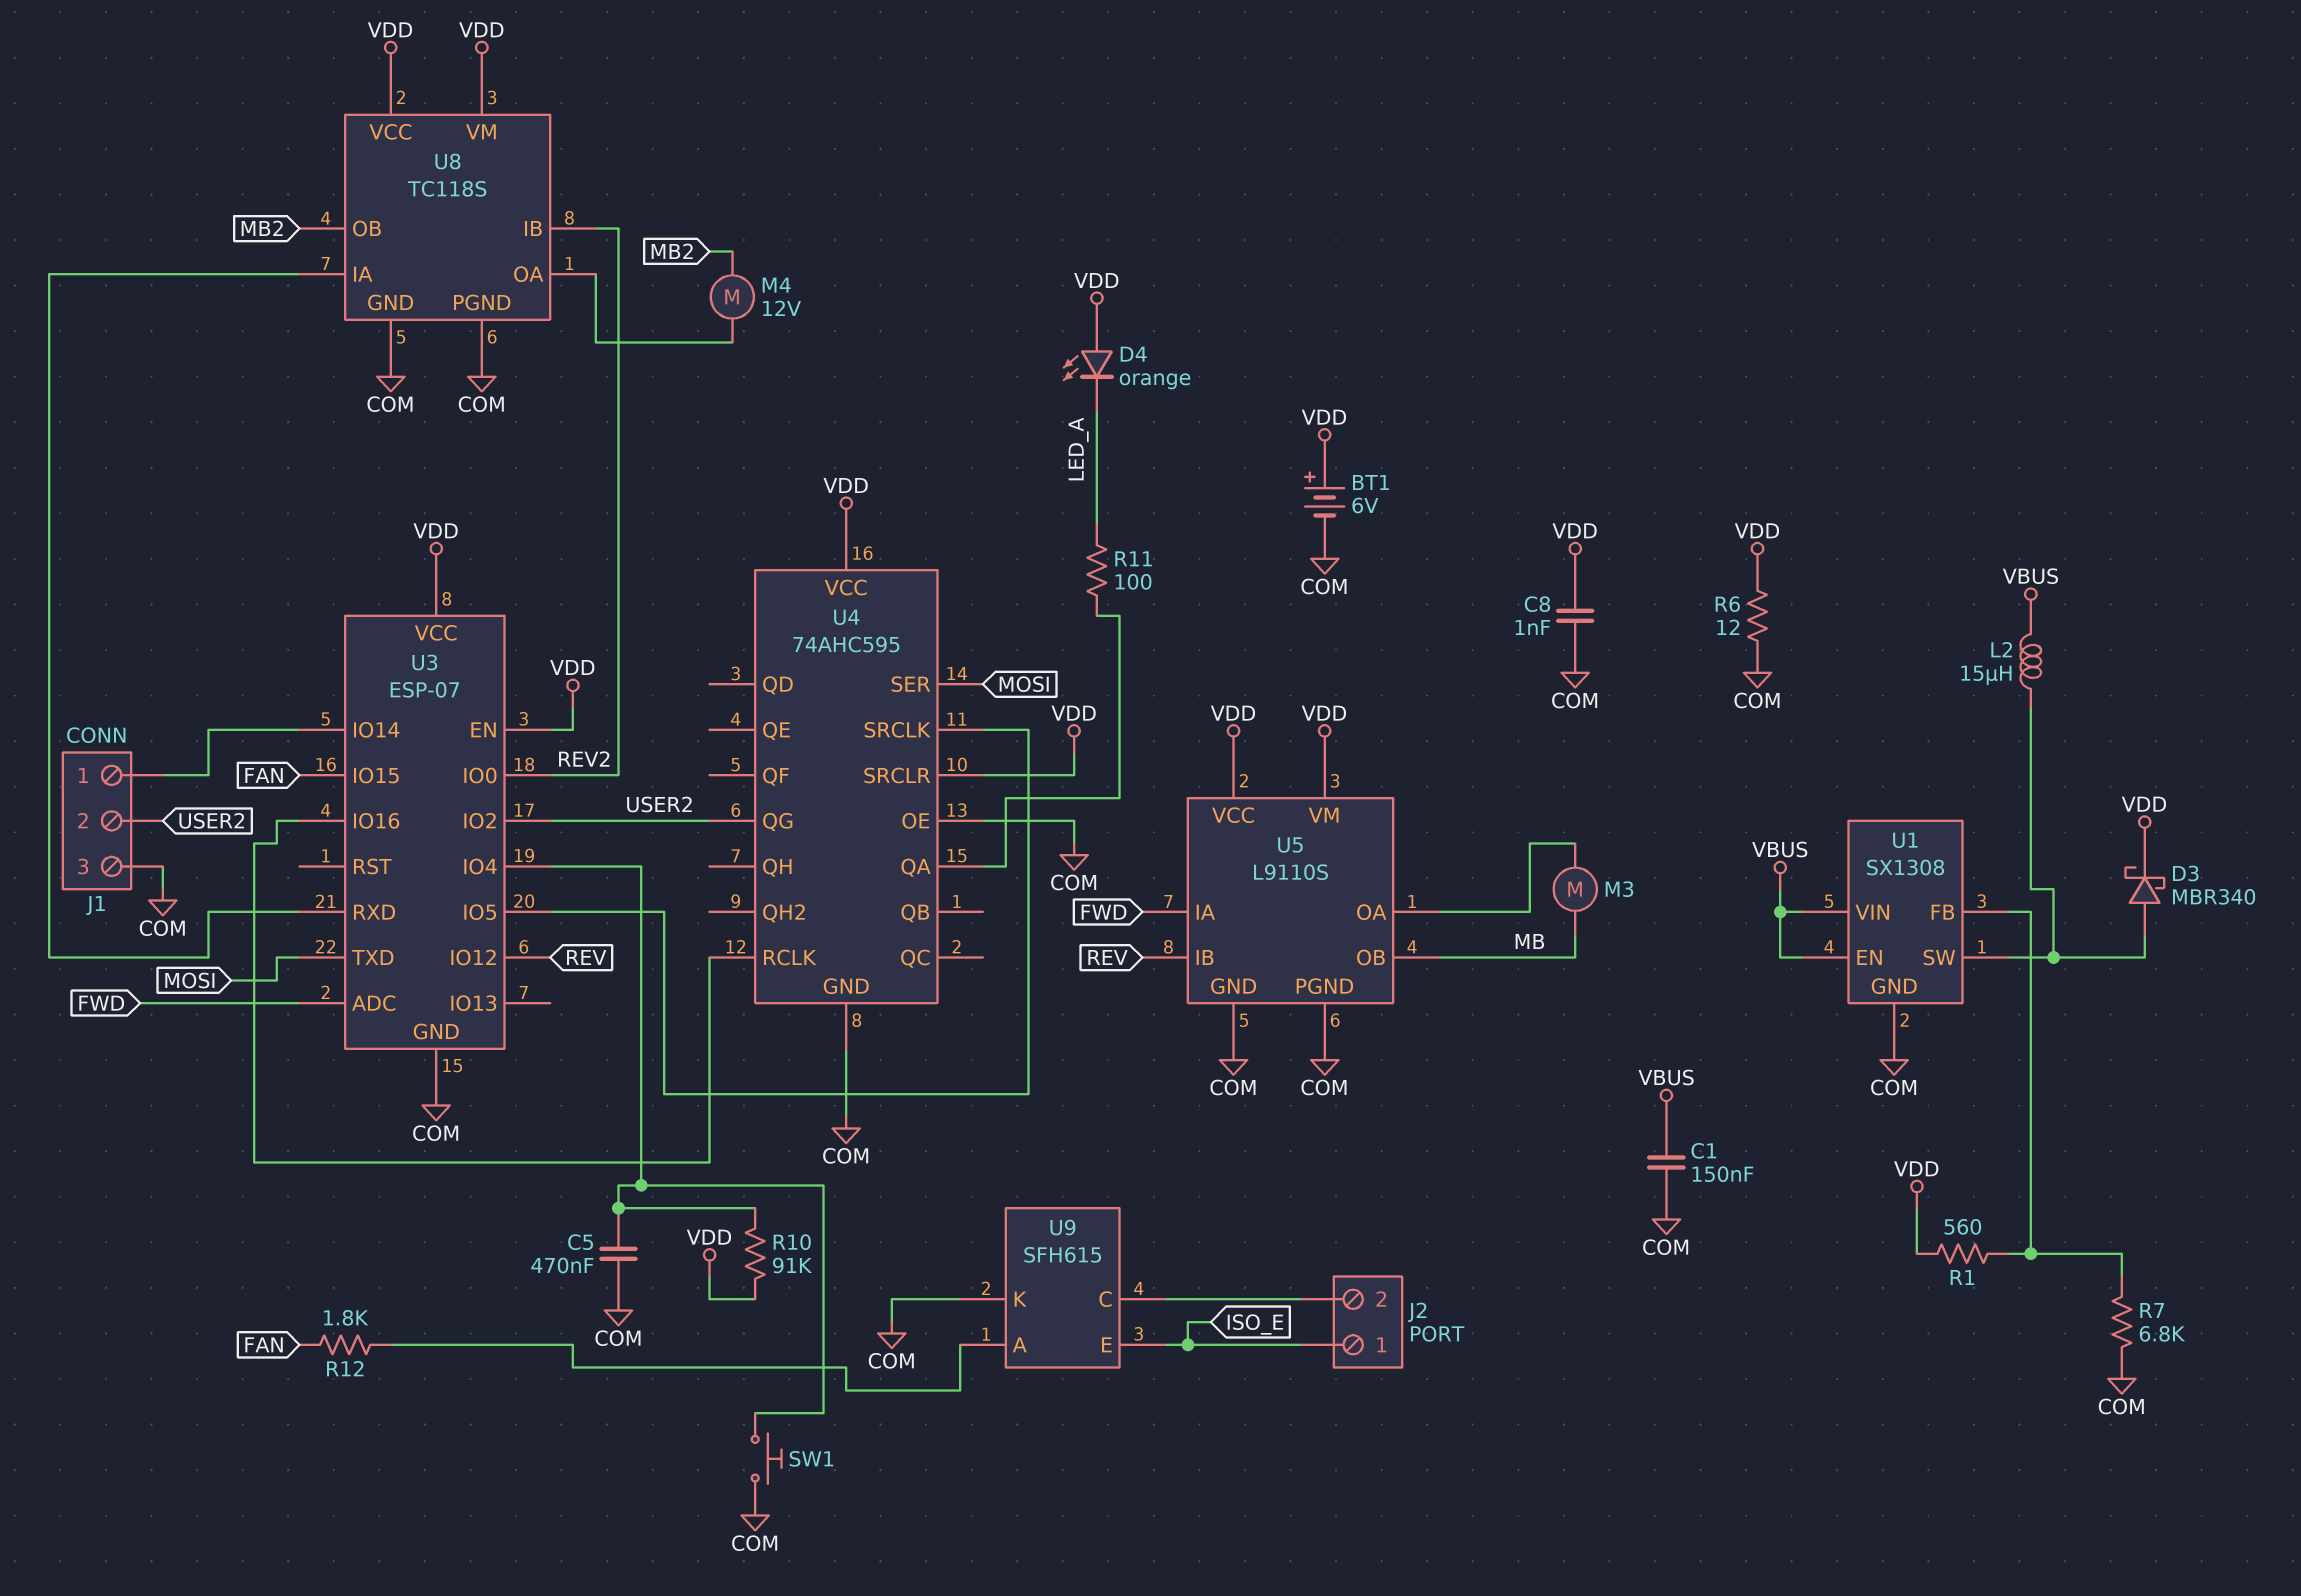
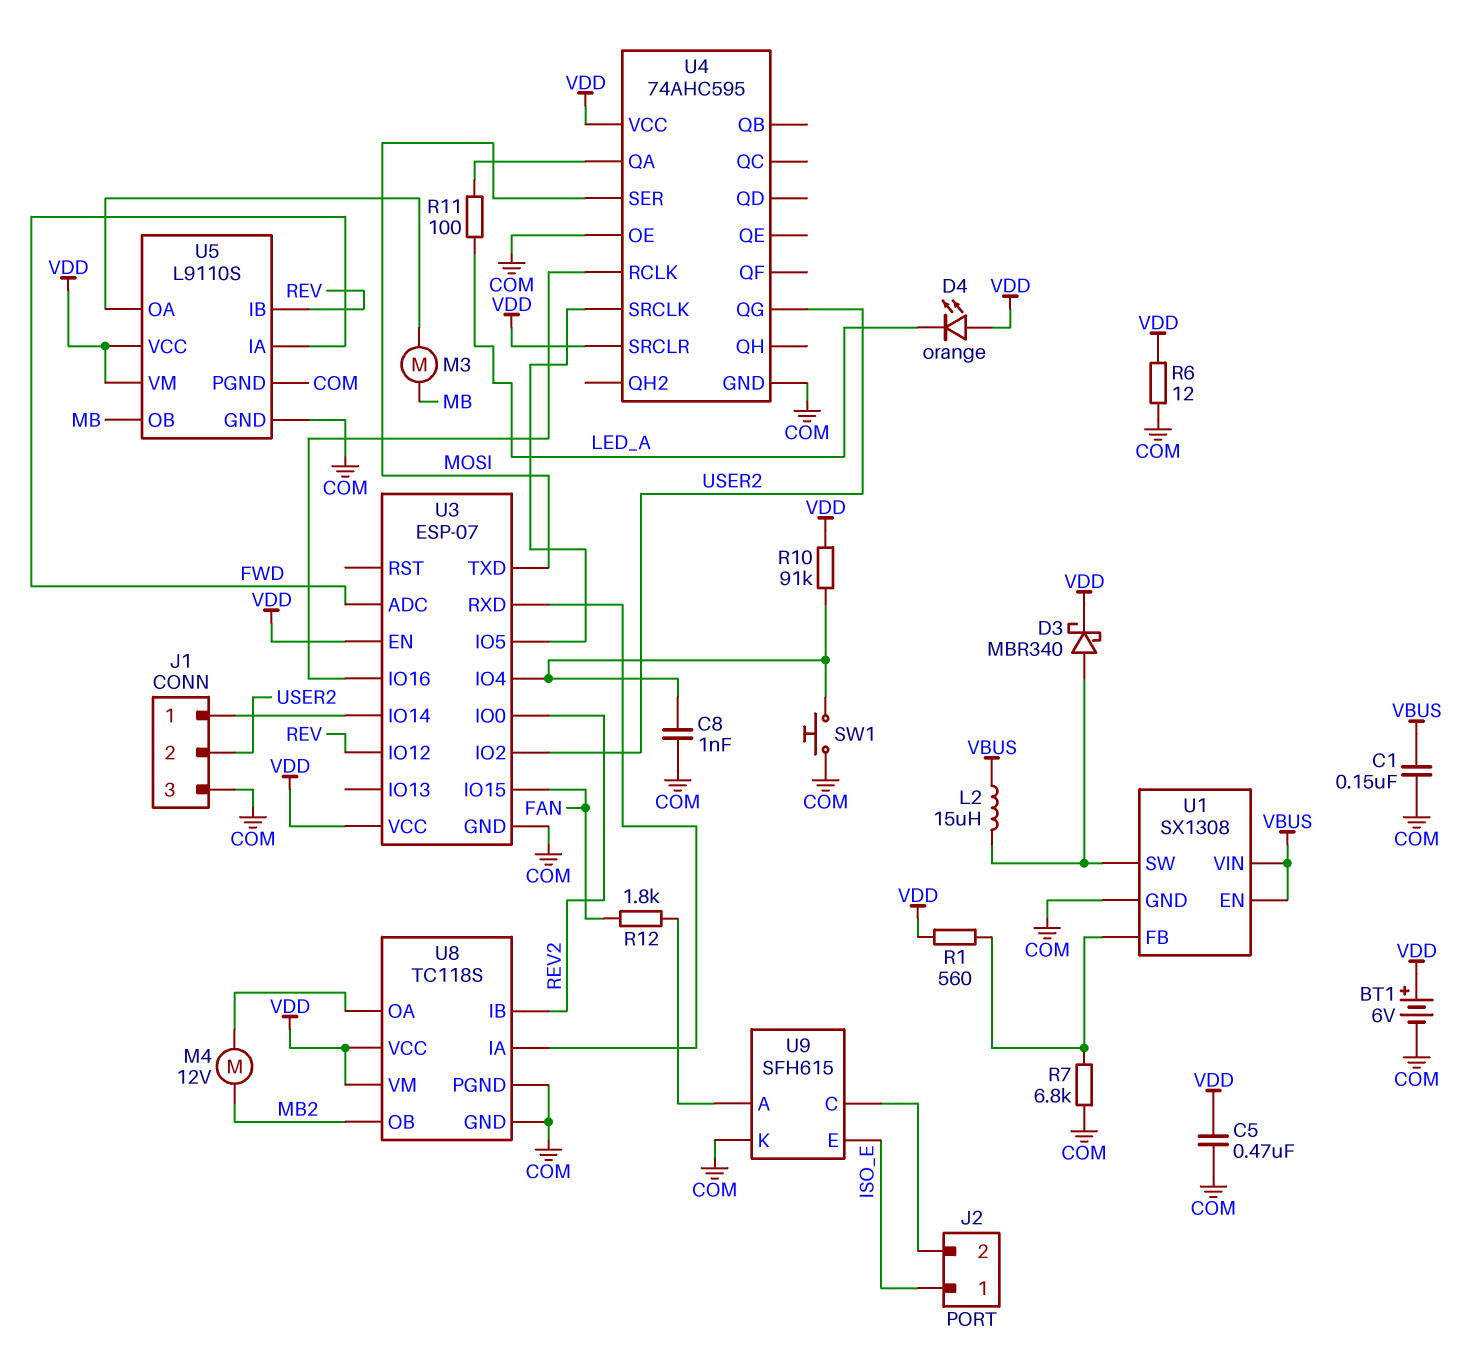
C5: 470nF (COM, U3/IO4) -> 470nF (COM, VDD)
C8: 1nF (COM, VDD) -> 1nF (COM, U3/IO4)

